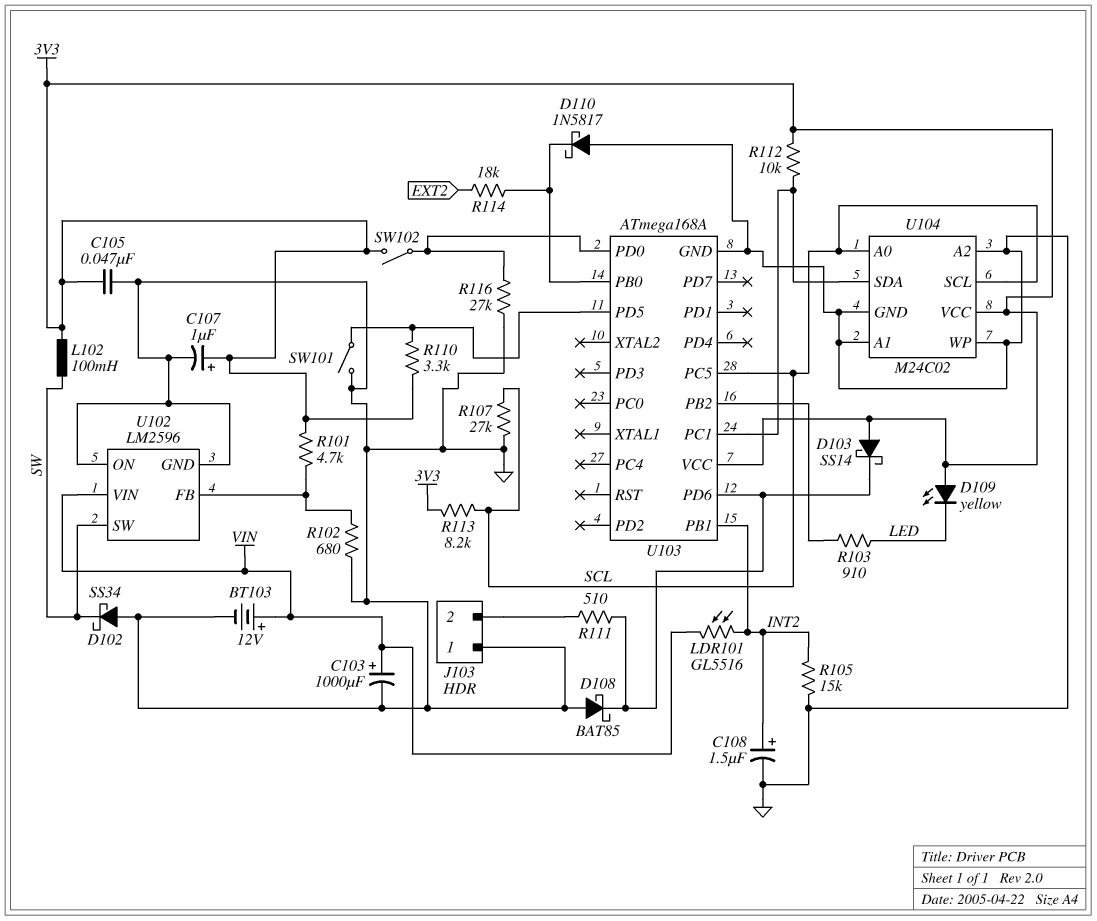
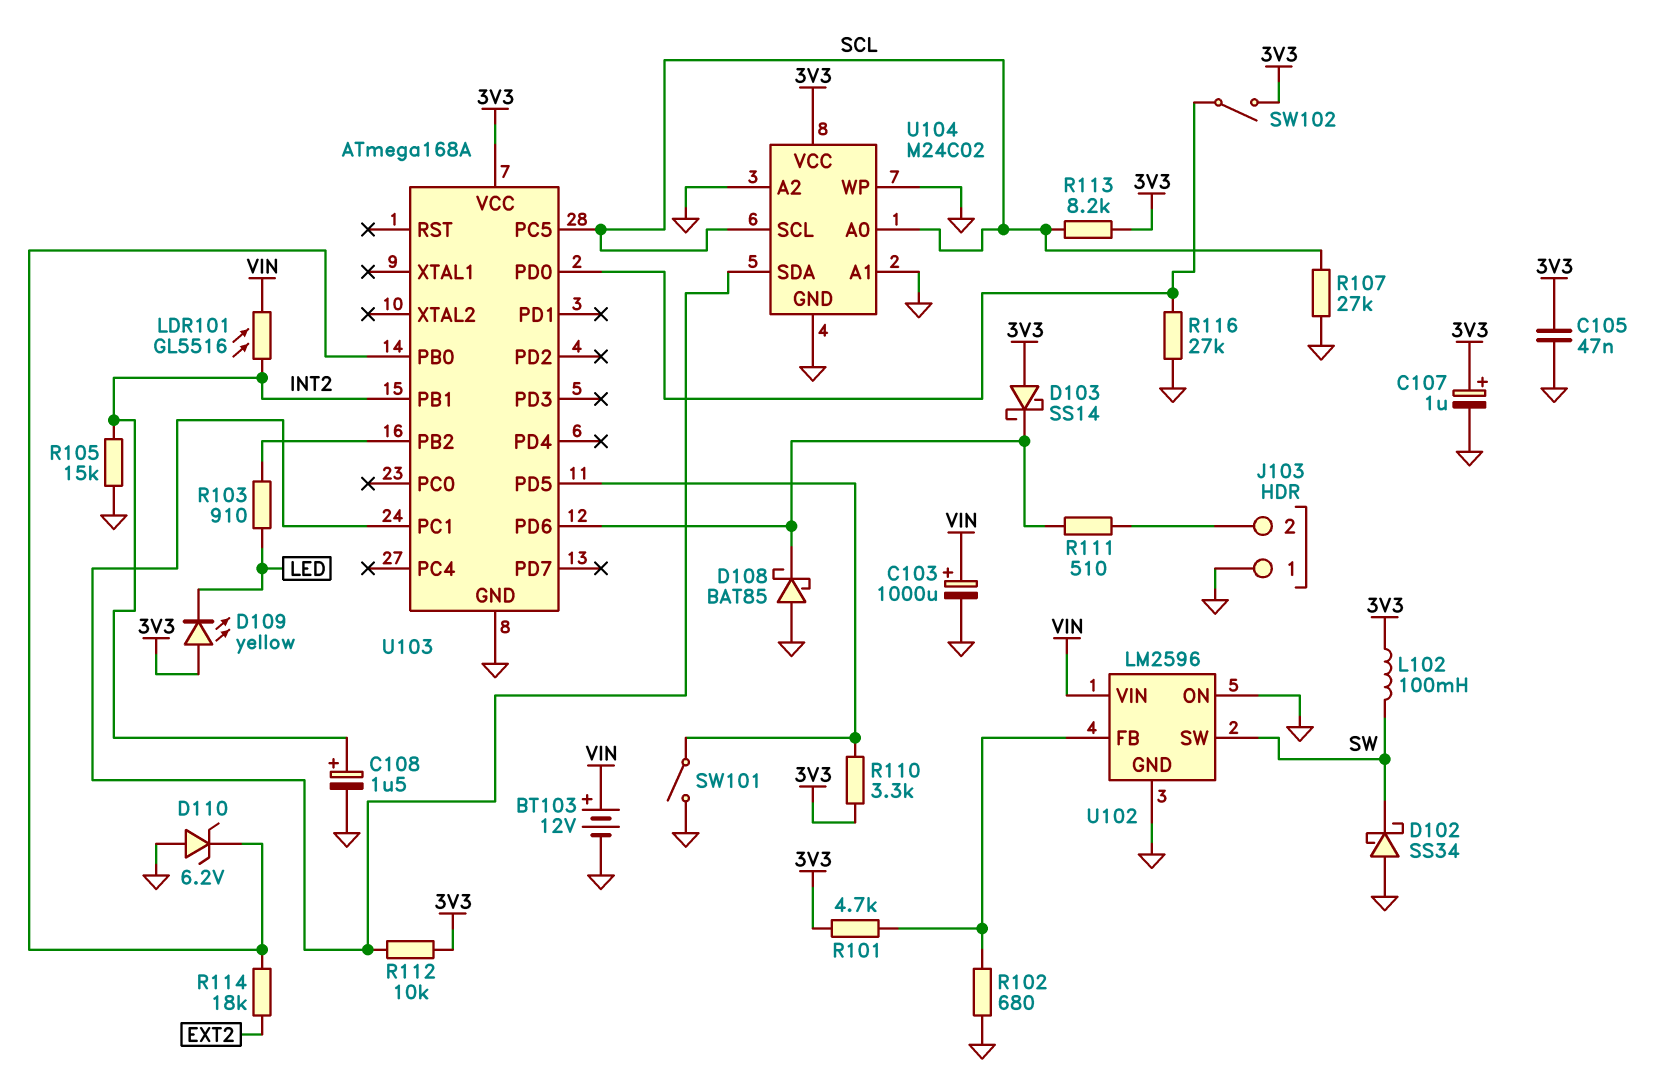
D110: schottky 1N5817 (A GND, K U103/PB0) -> zener 6.2V (A GND, K U103/PB0)

